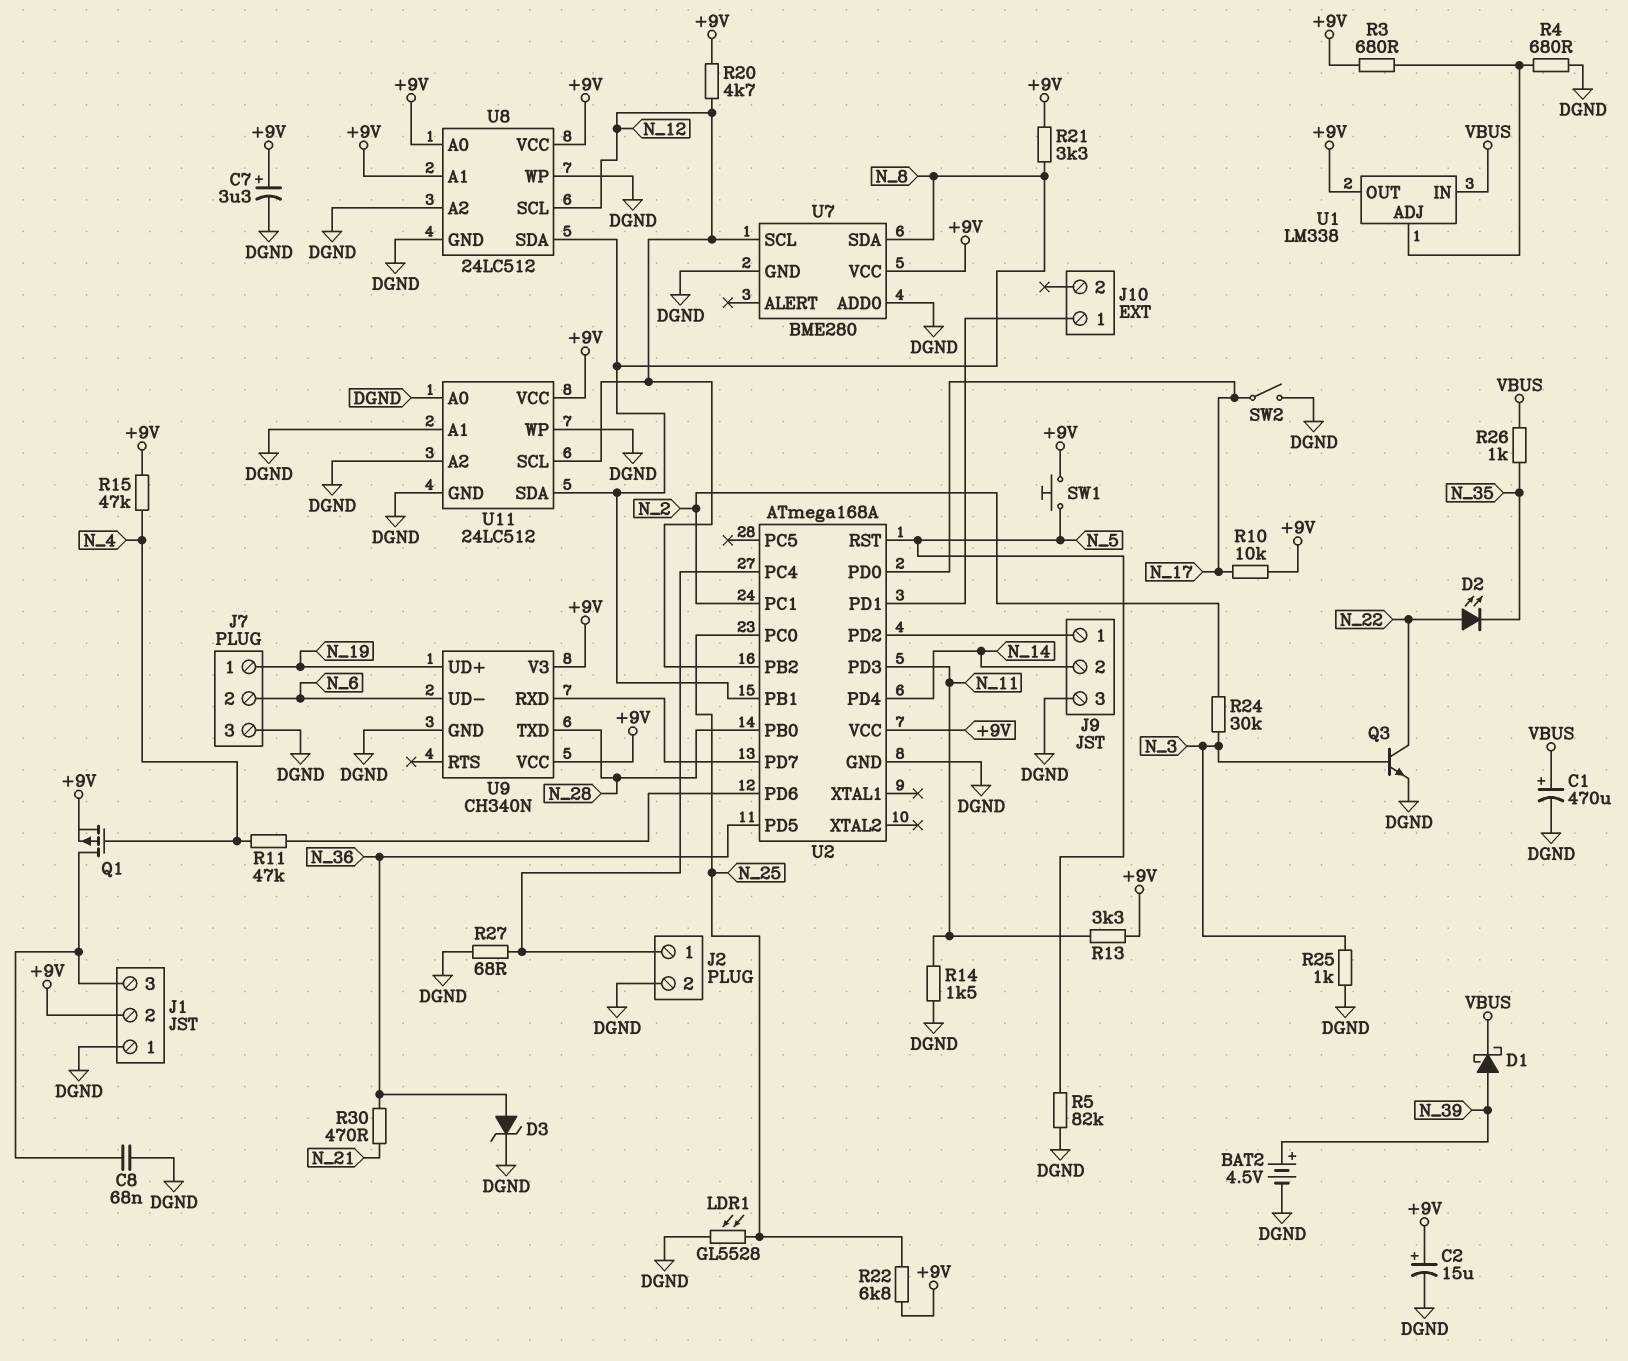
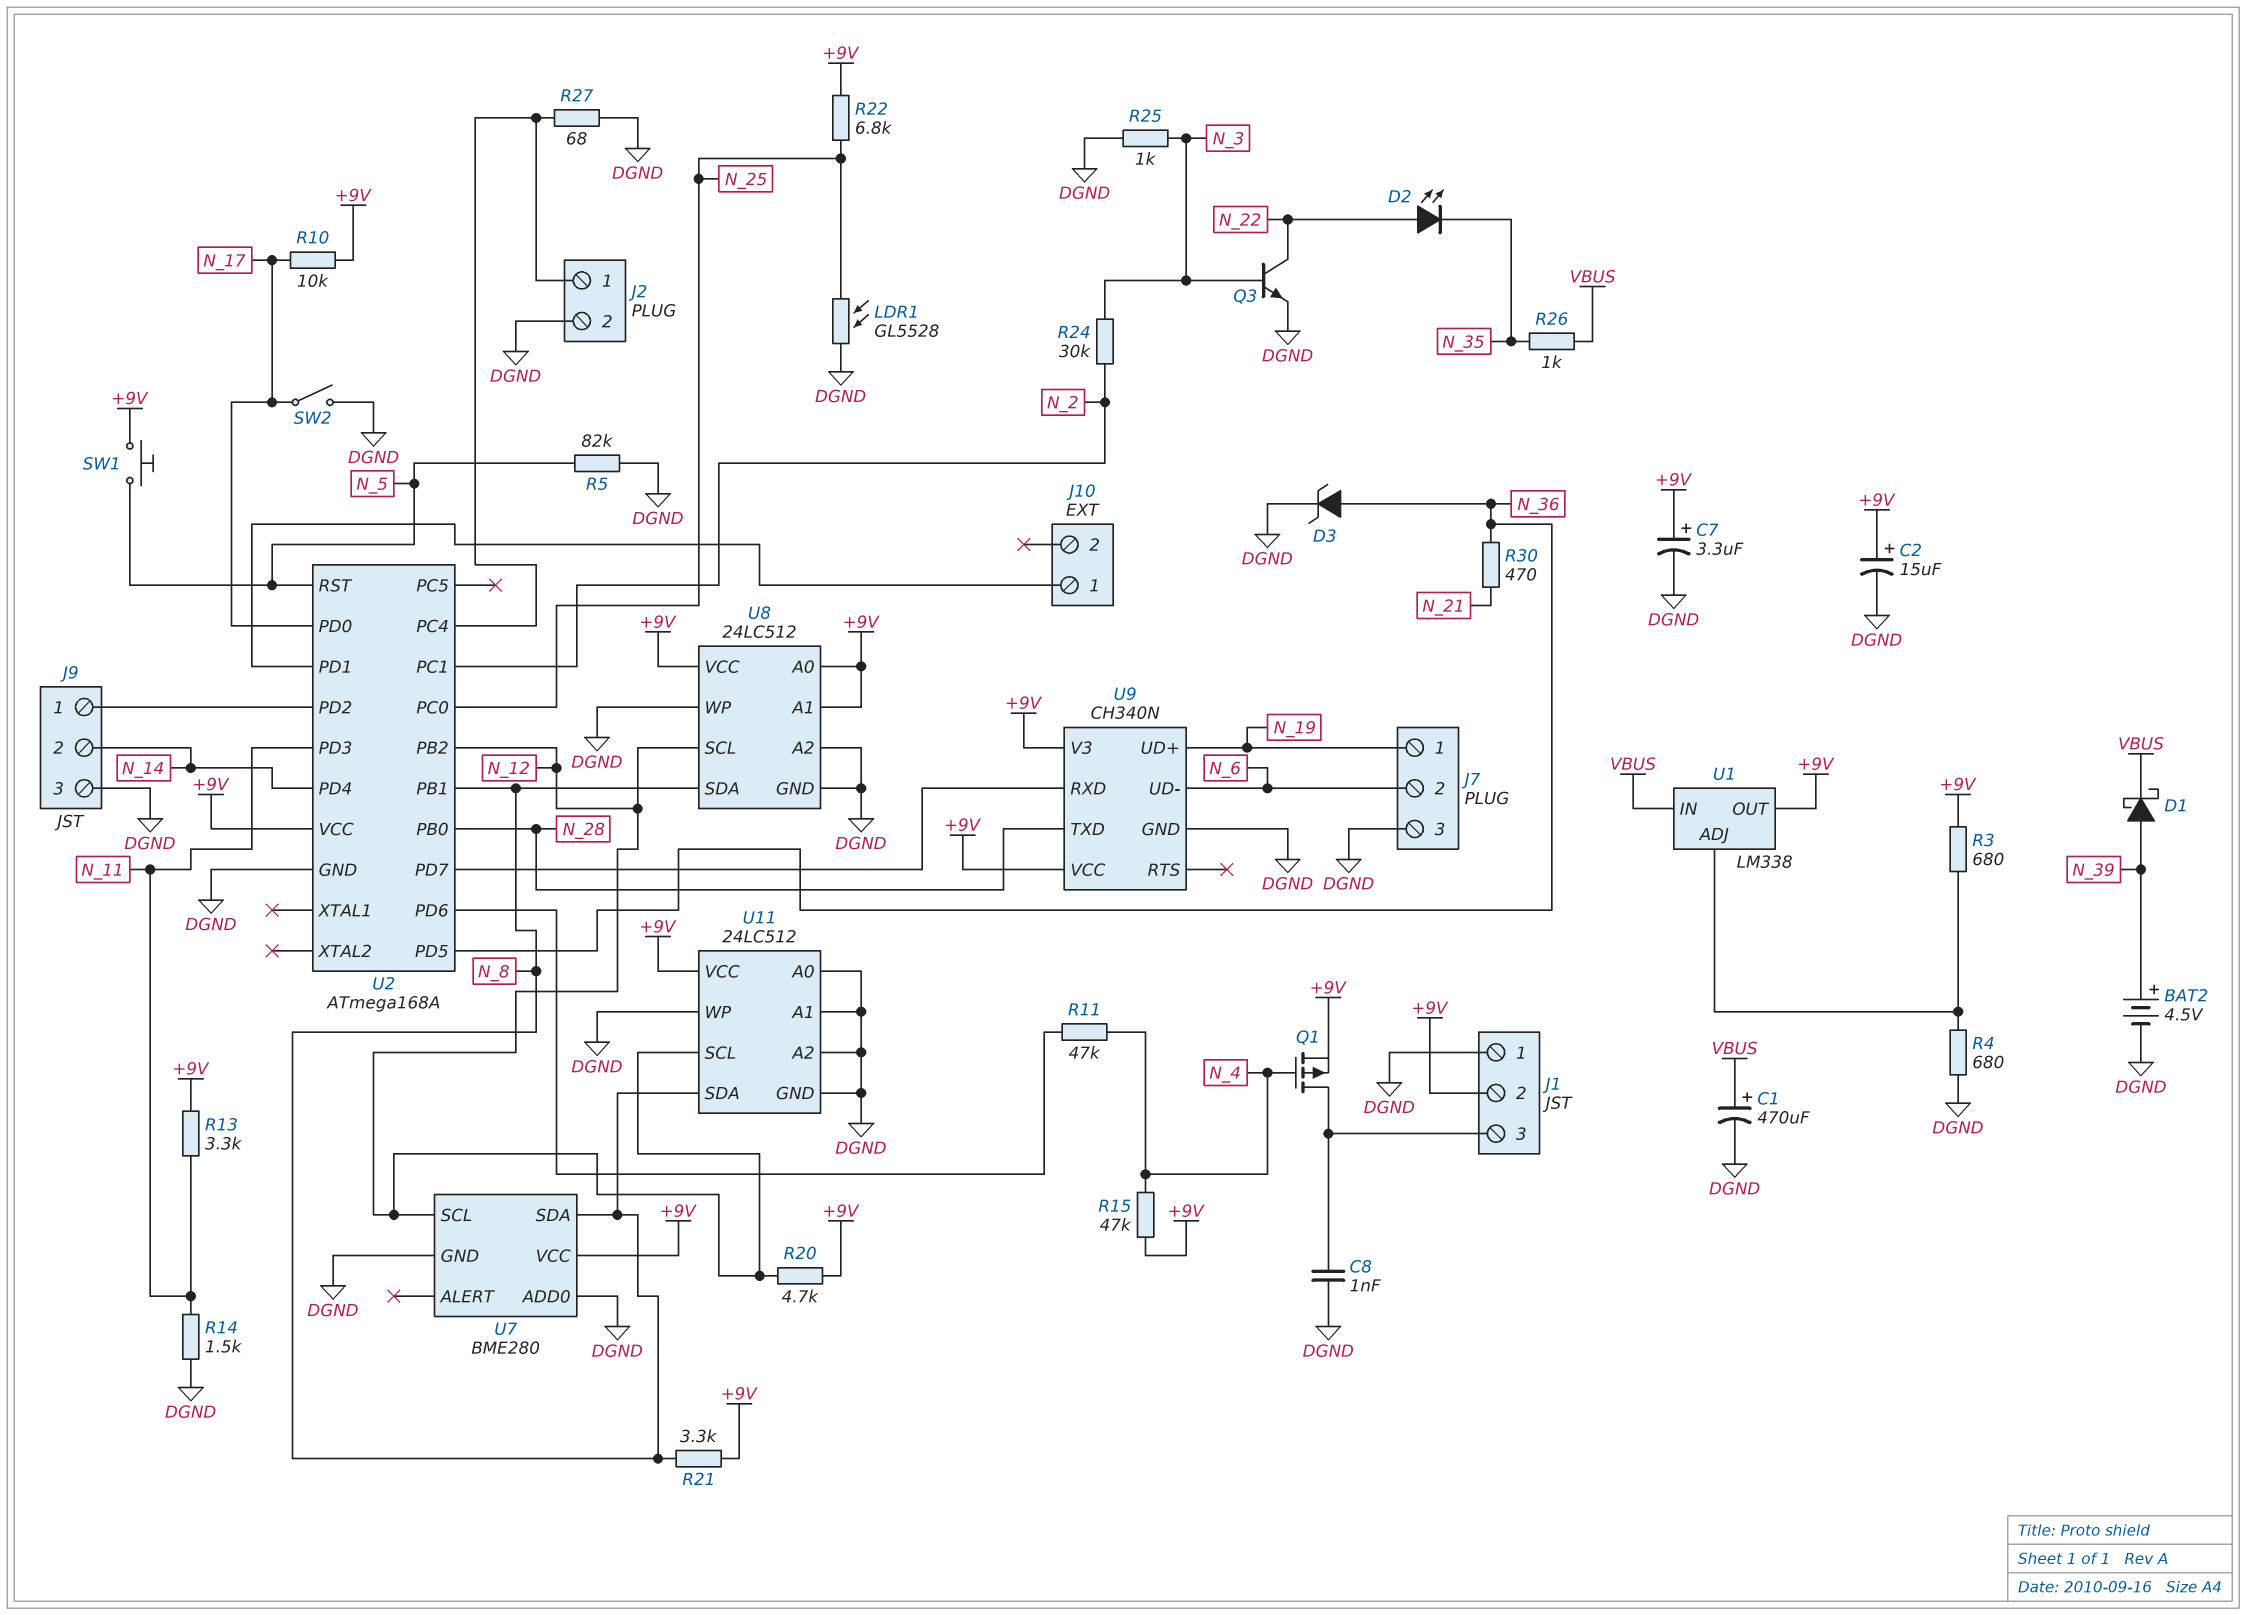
C8: 68nF (DGND, J1/3) -> 1nF (DGND, J1/3)

